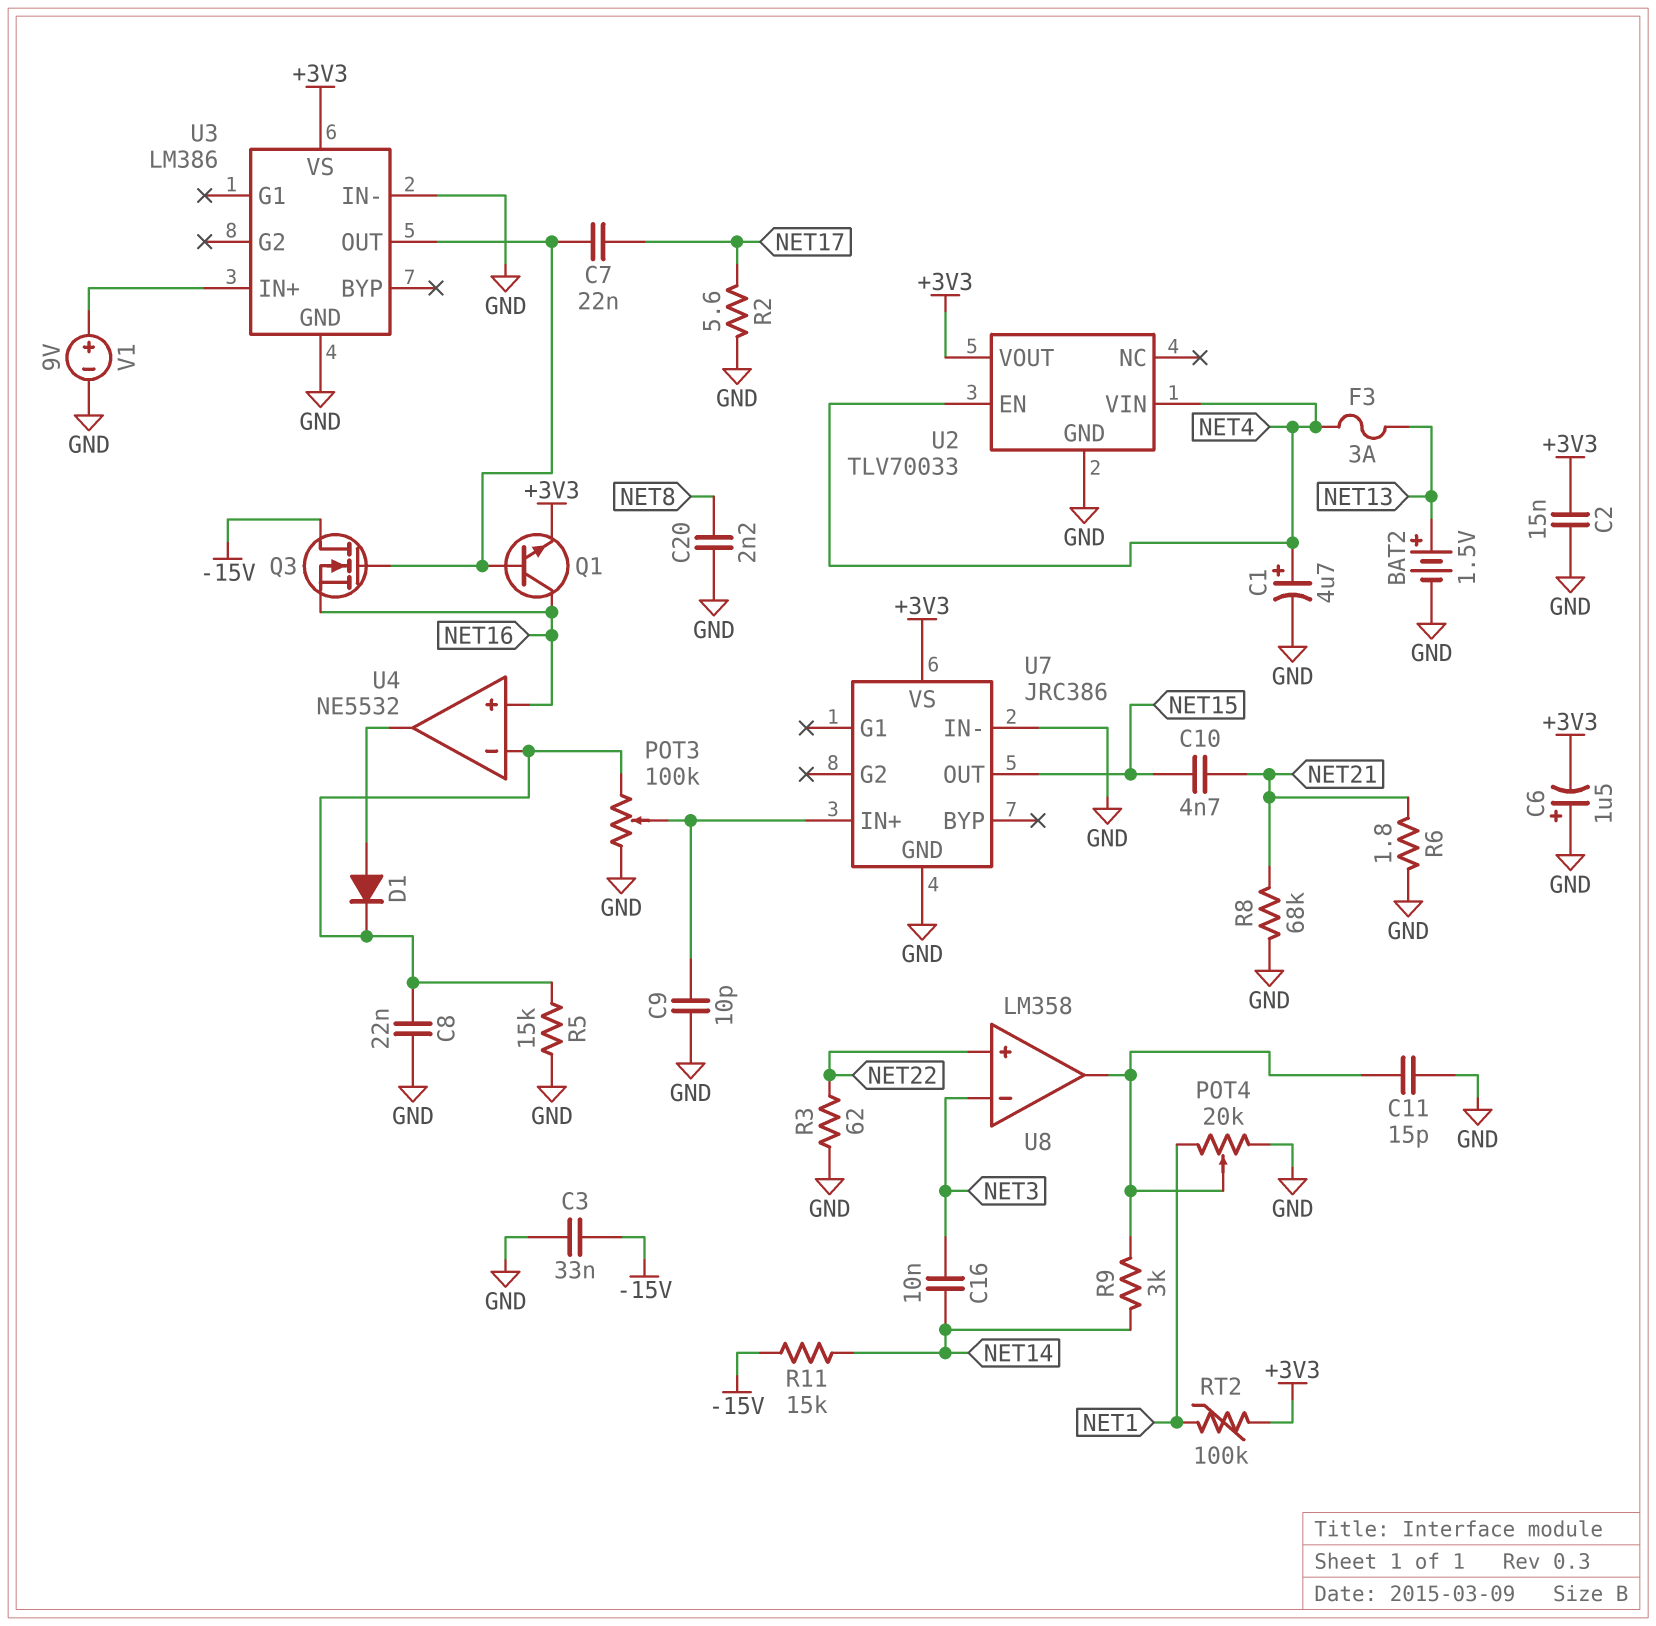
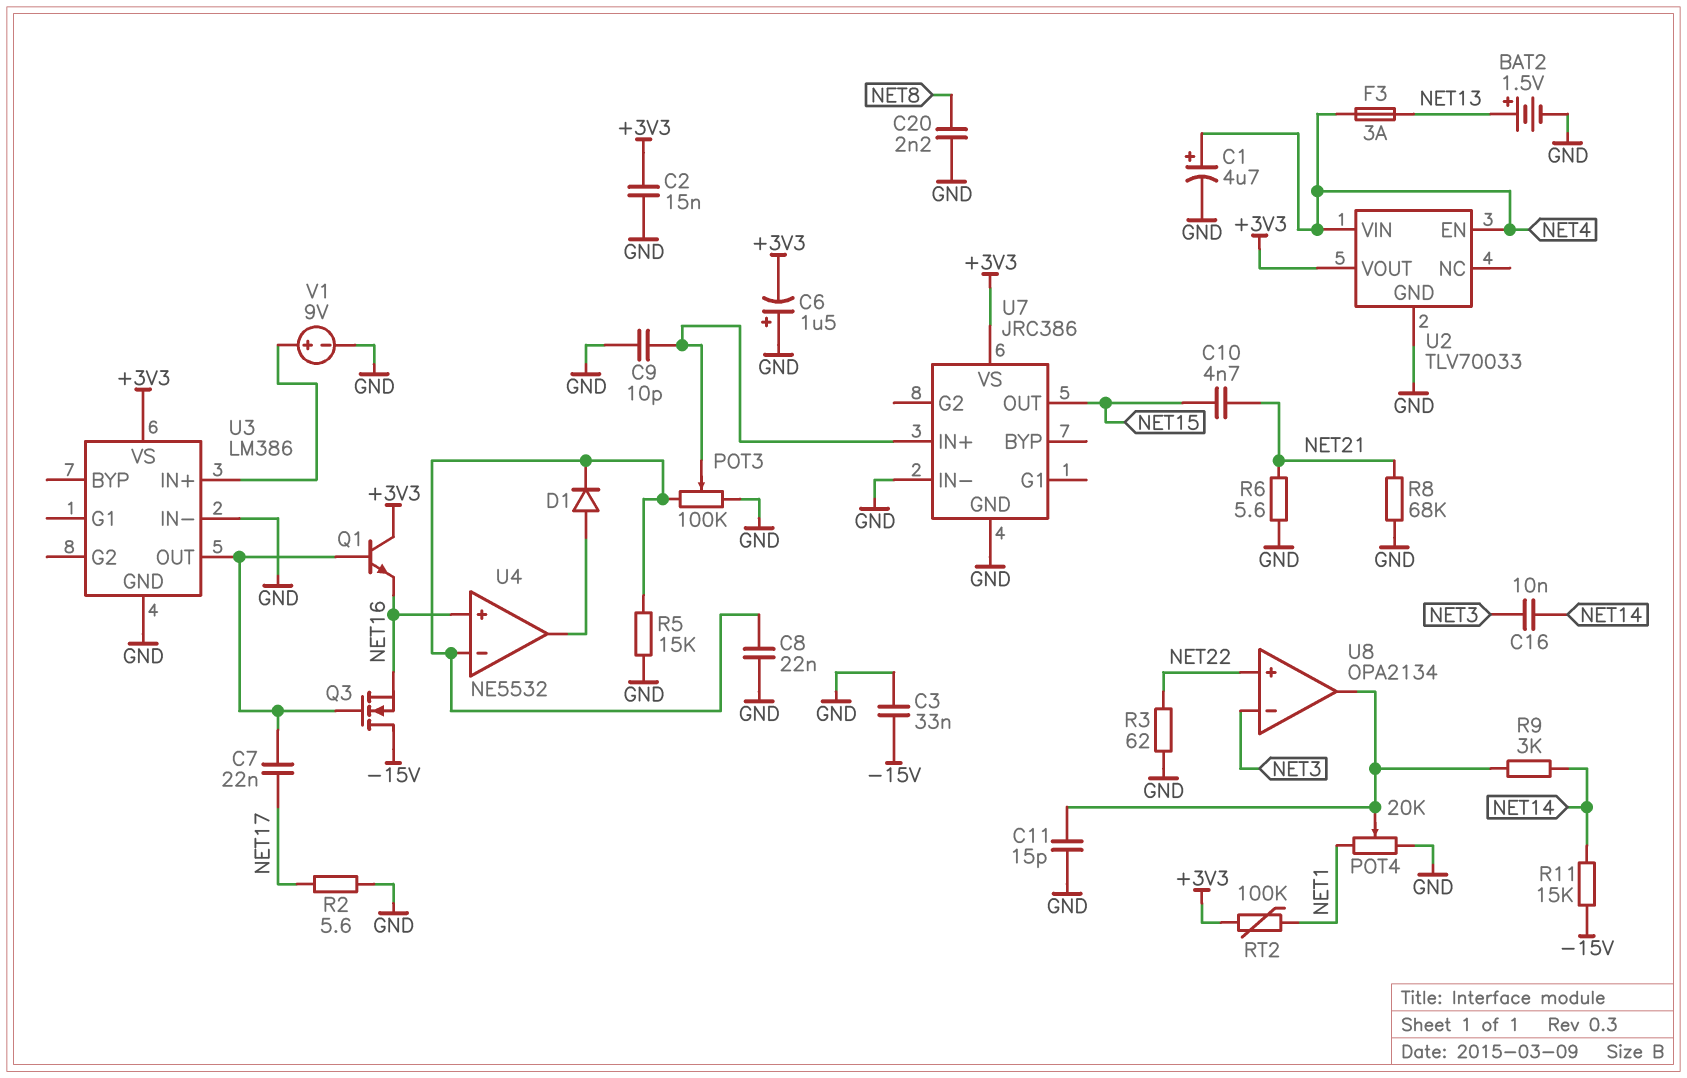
Q1: NPN (B U3/OUT, C NET16, E +3V3) -> NPN (B U3/OUT, C +3V3, E NET16)
R6: 1.8 (GND, NET21) -> 5.6 (GND, NET21)
U8: LM358 -> OPA2134

